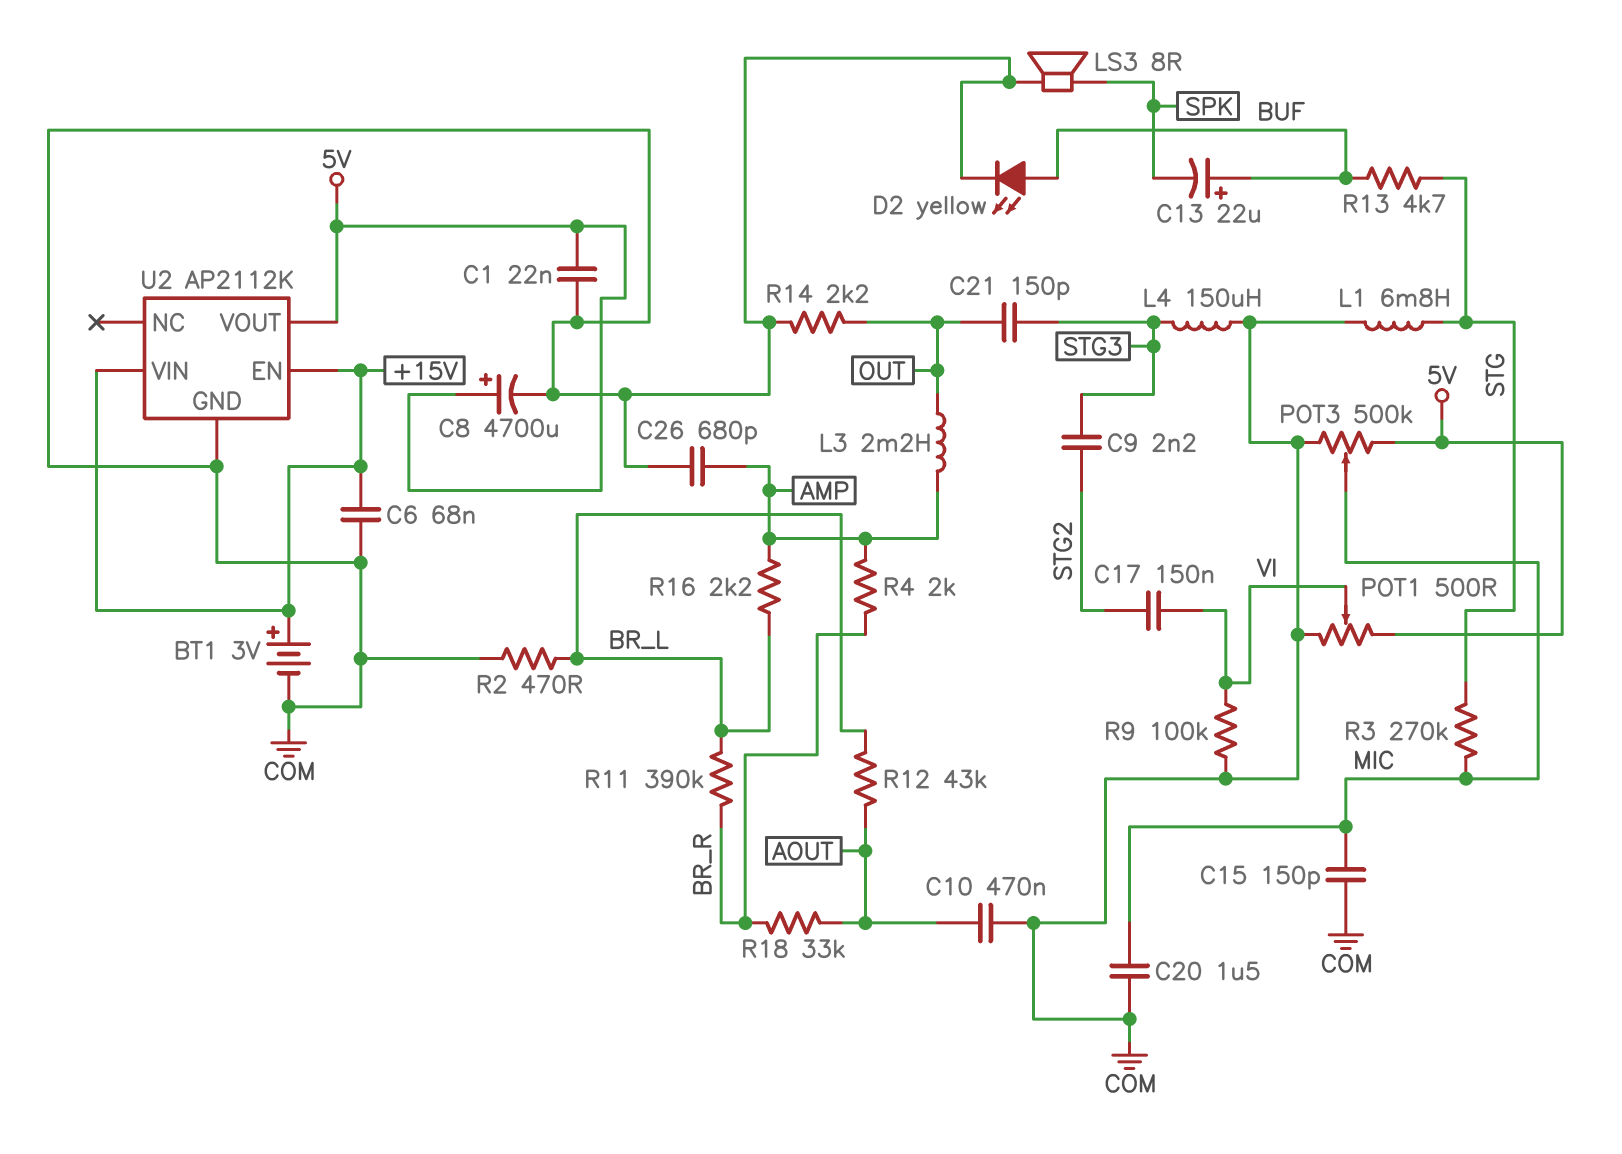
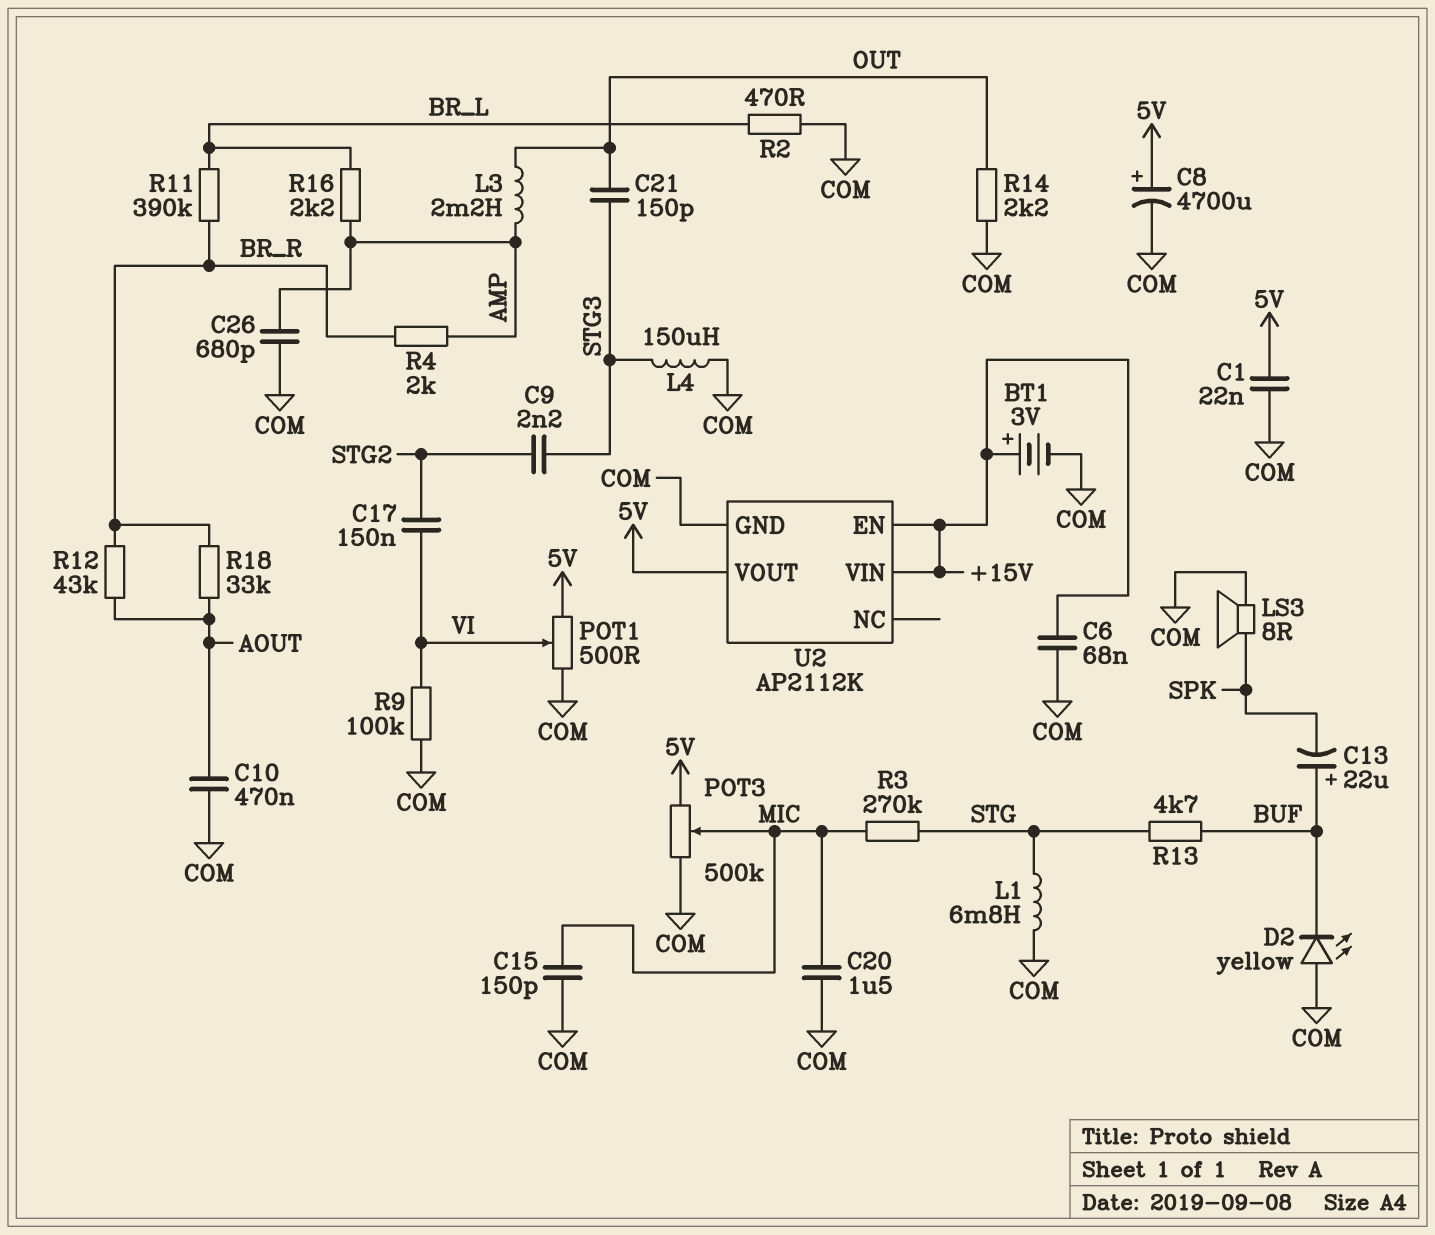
D2: LED yellow (A BUF, K COM) -> LED yellow (A COM, K BUF)
R12: 43k (AOUT, BR_L) -> 43k (AOUT, BR_R)

